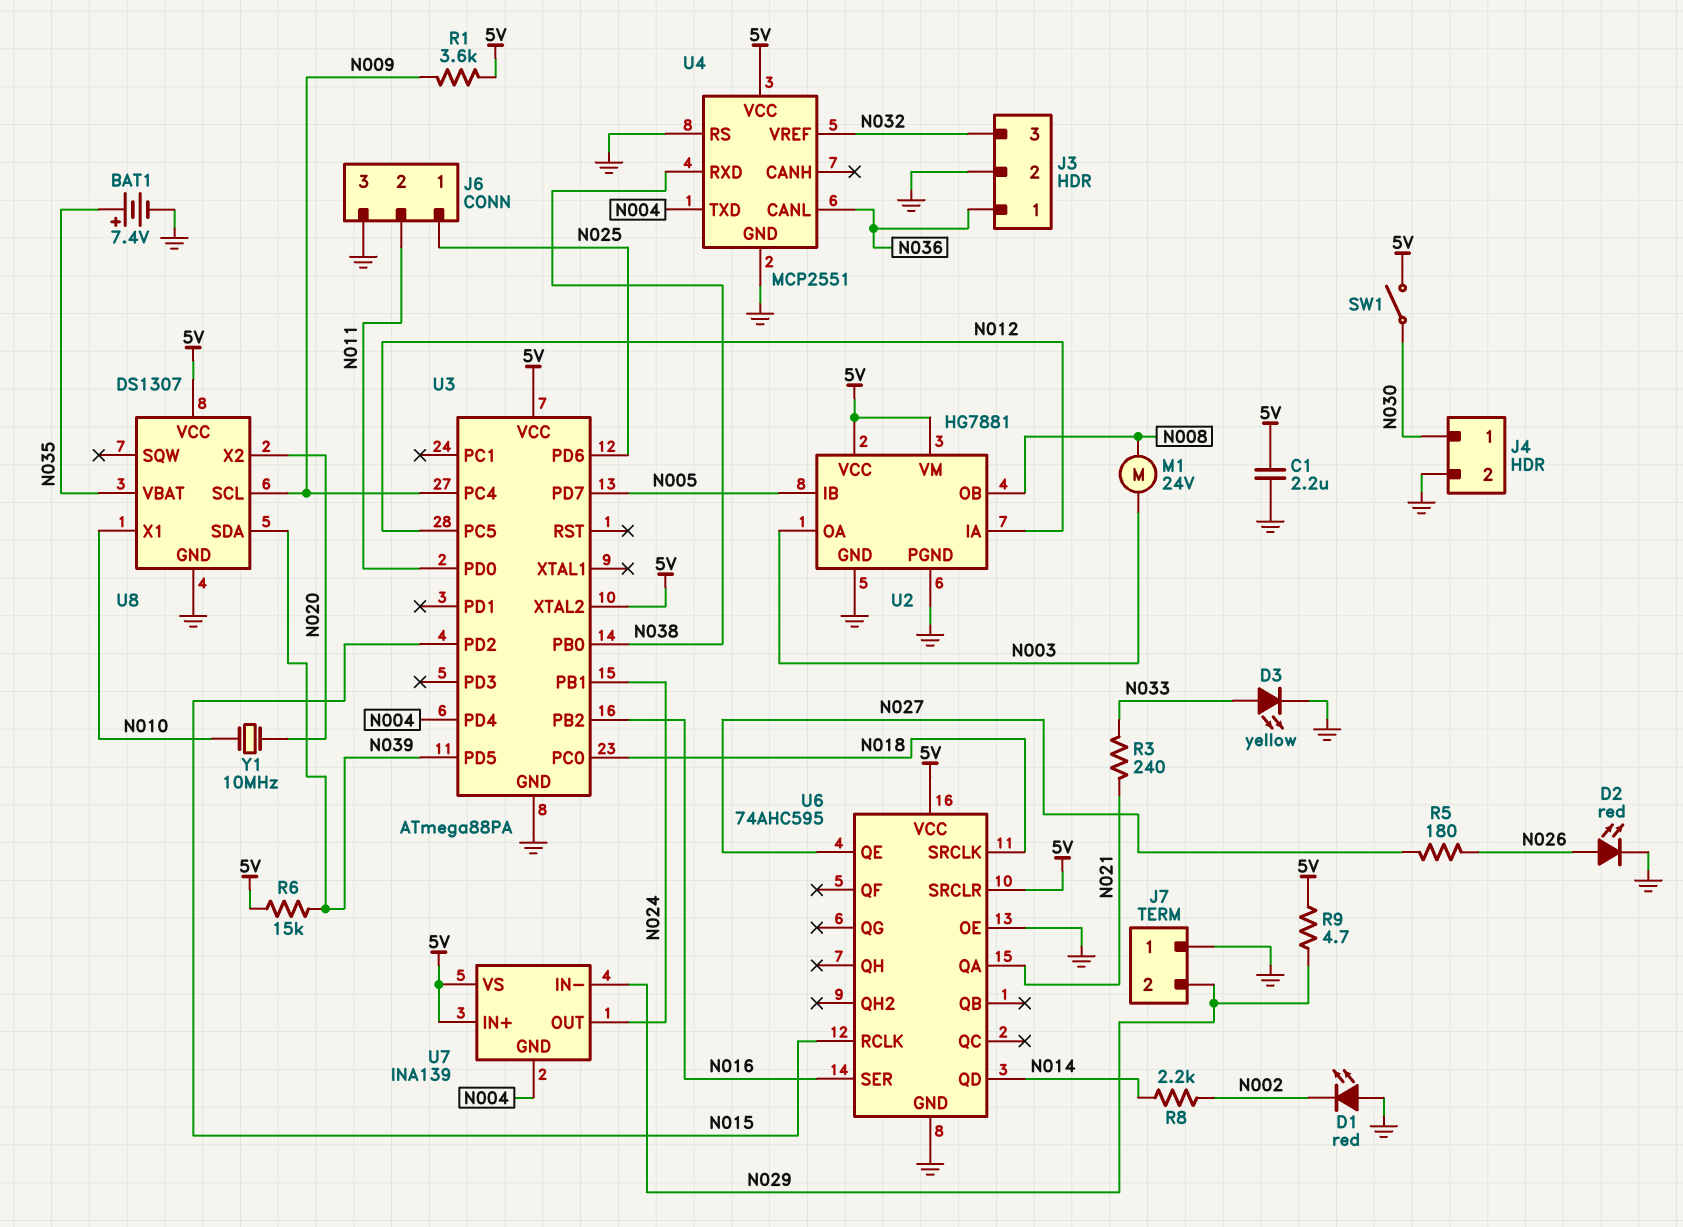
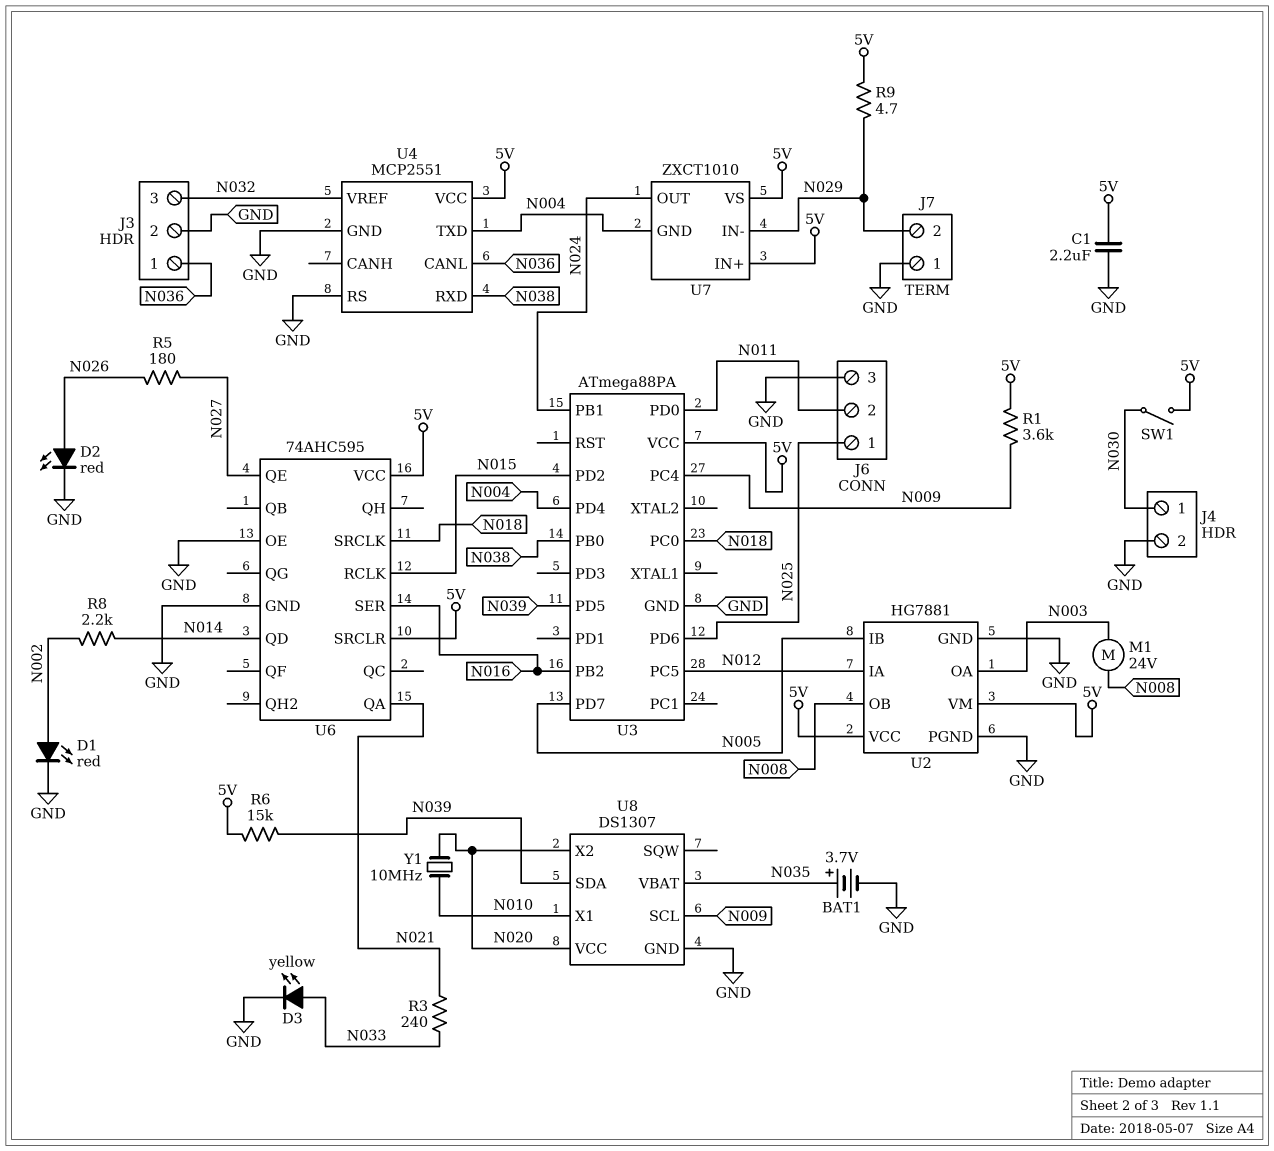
BAT1: 7.4V (plus N035, minus GND) -> 3.7V (plus N035, minus GND)
D1: LED red (A GND, K N002) -> LED red (A N002, K GND)
U3 pin XTAL2: 5V -> none
U7: INA139 -> ZXCT1010
U8 pin VCC: 5V -> N020

